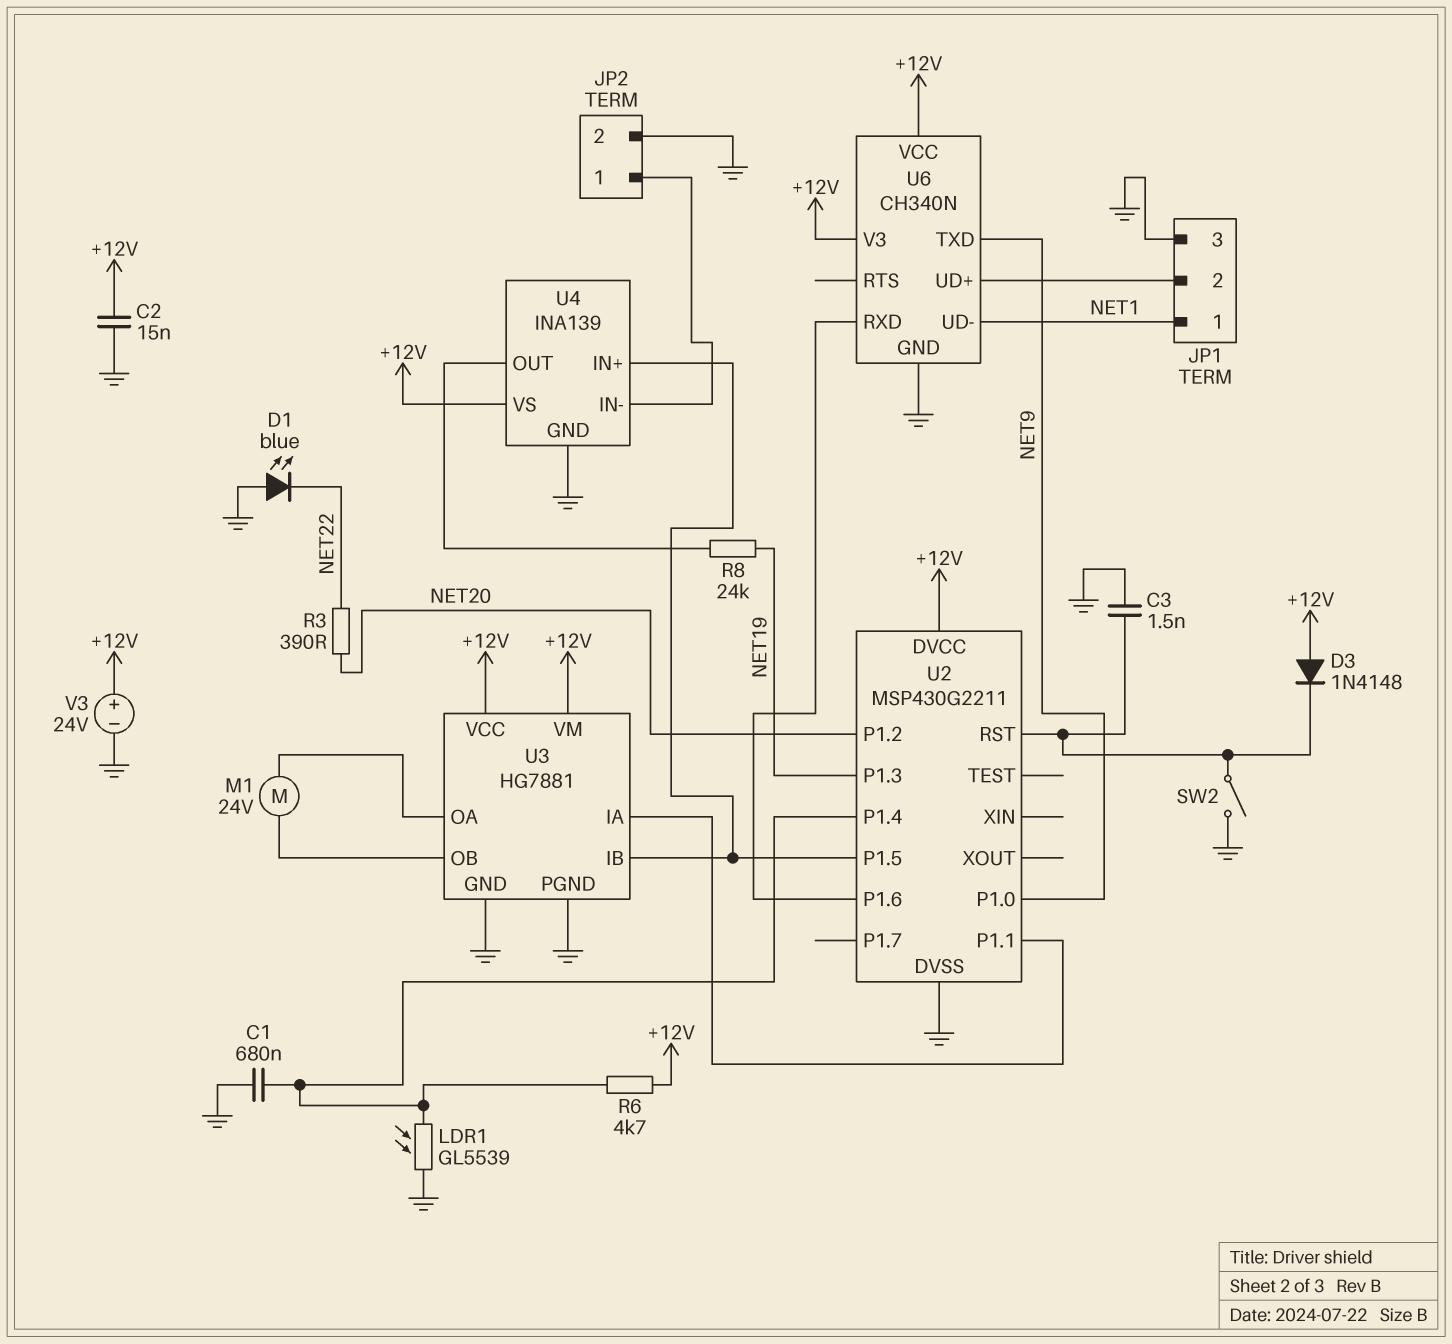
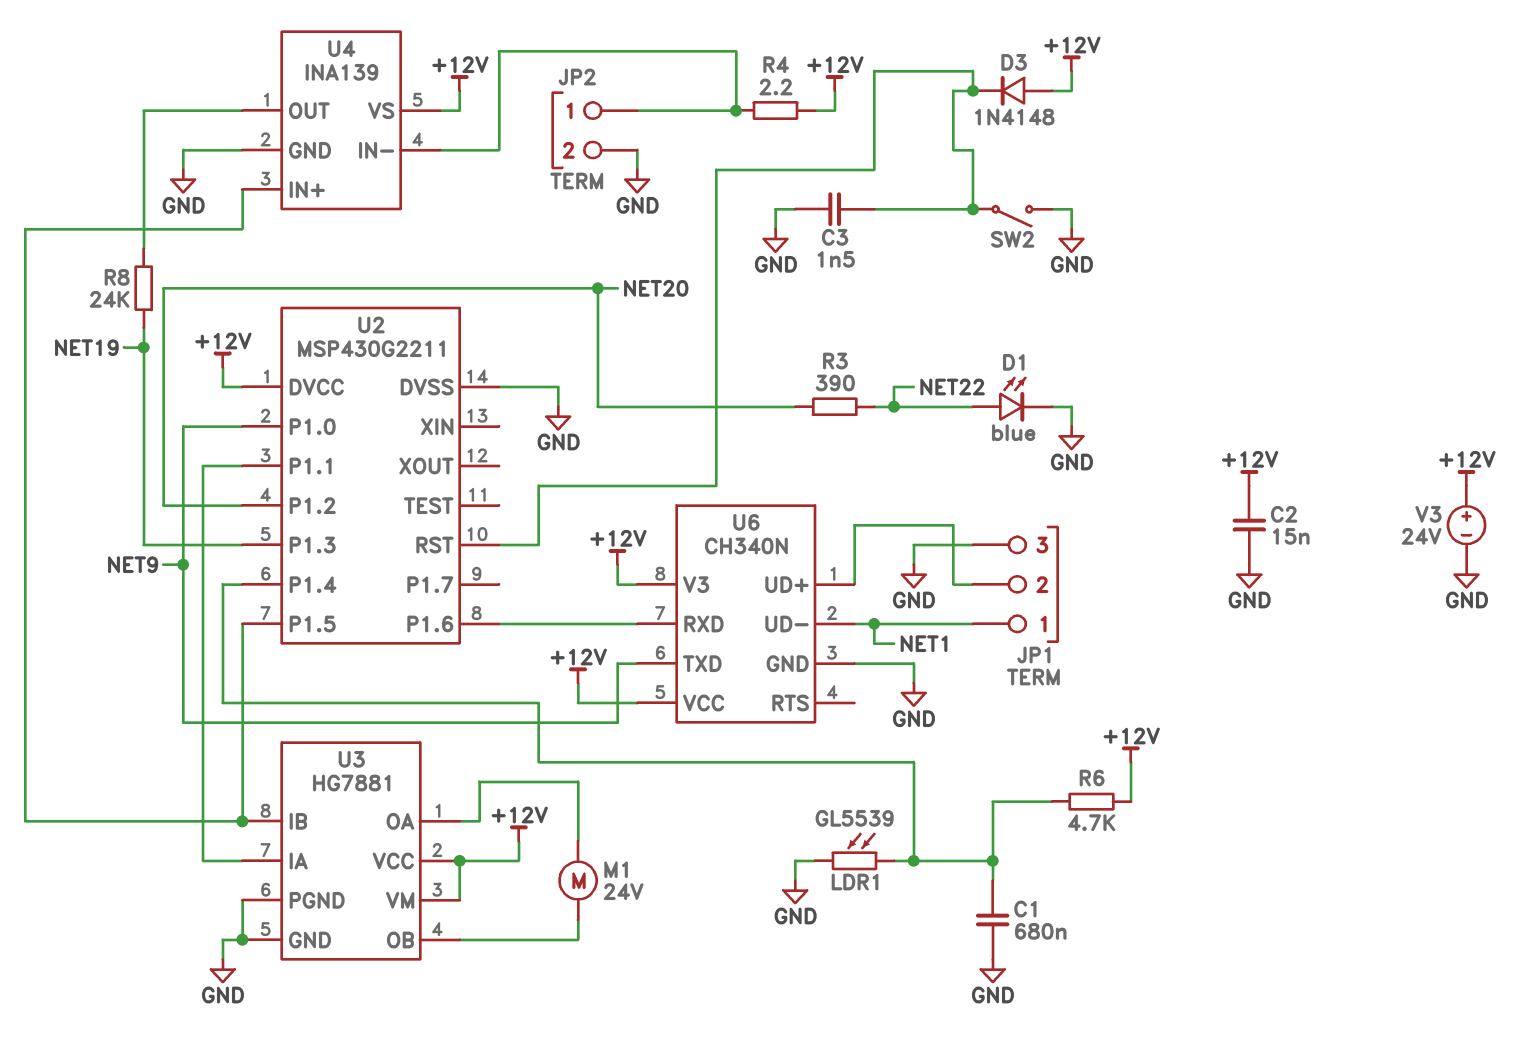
D1: LED blue (A GND, K NET22) -> LED blue (A NET22, K GND)
R4: none -> 2.2 (+12V, JP2/1)

